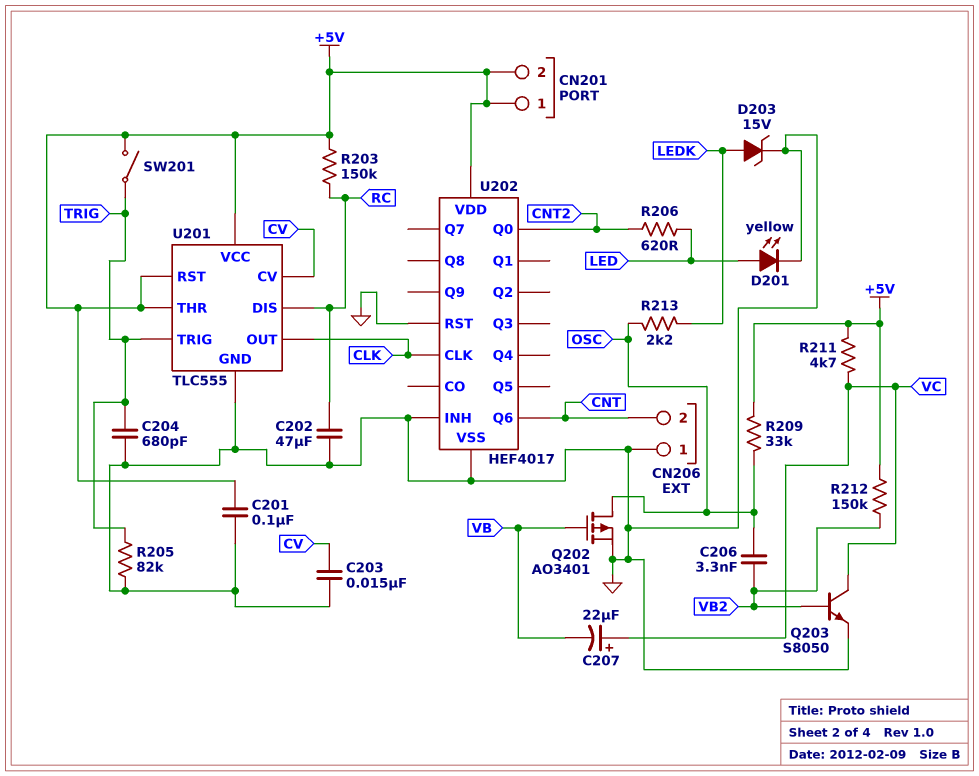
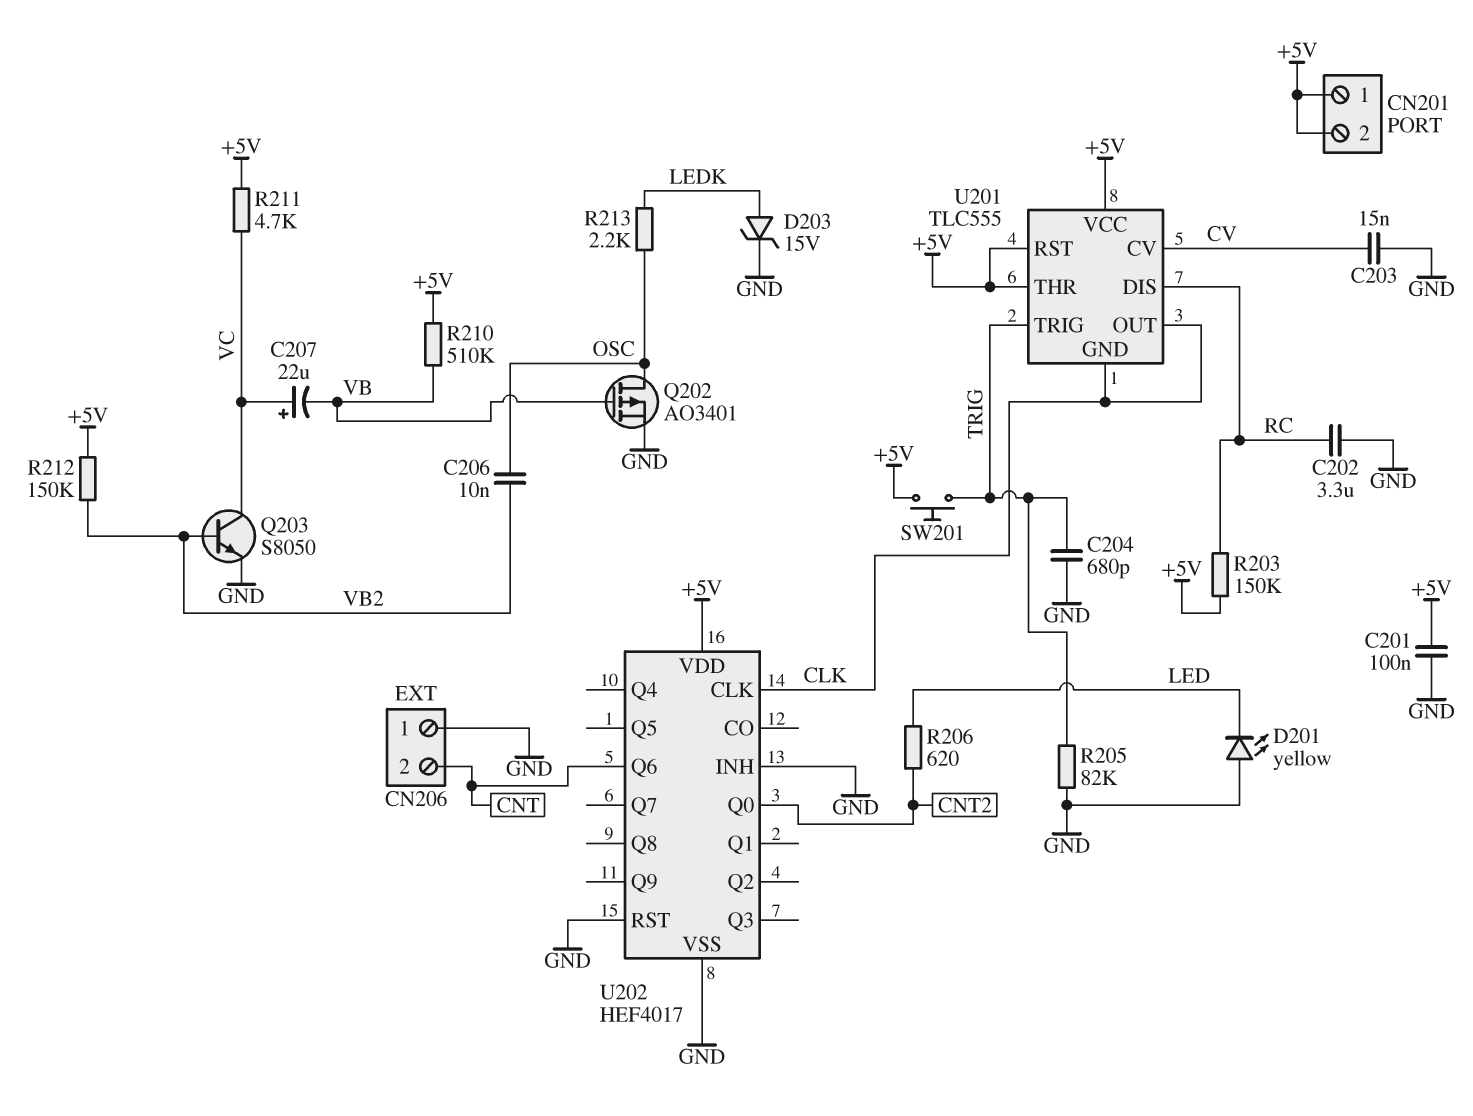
C202: 47uF (GND, RC) -> 3.3uF (GND, RC)
C206: 3.3nF (OSC, VB2) -> 10nF (OSC, VB2)
D201: LED yellow (A LED, K GND) -> LED yellow (A GND, K LED)
R209: 33k (+5V, OSC) -> none
R210: none -> 510k (+5V, VB)
SW201: switch (+5V, TRIG) -> button (+5V, TRIG)
U201 pin GND: GND -> CLK

